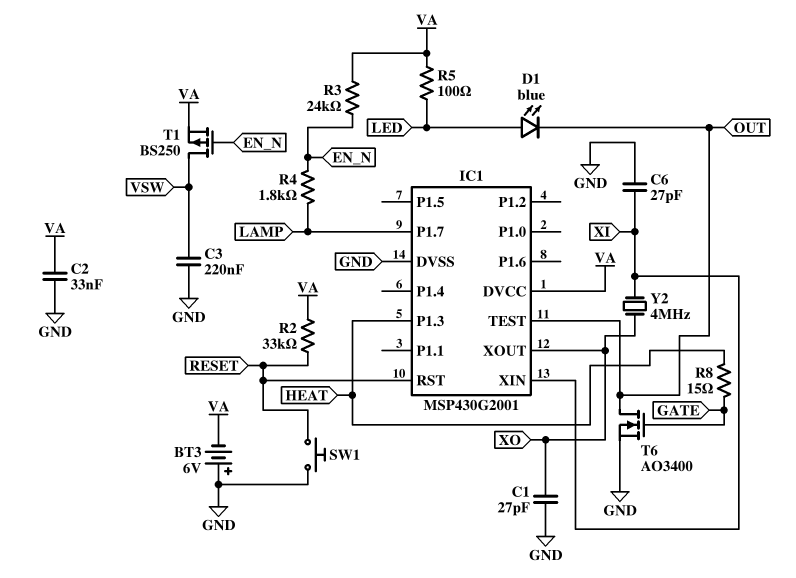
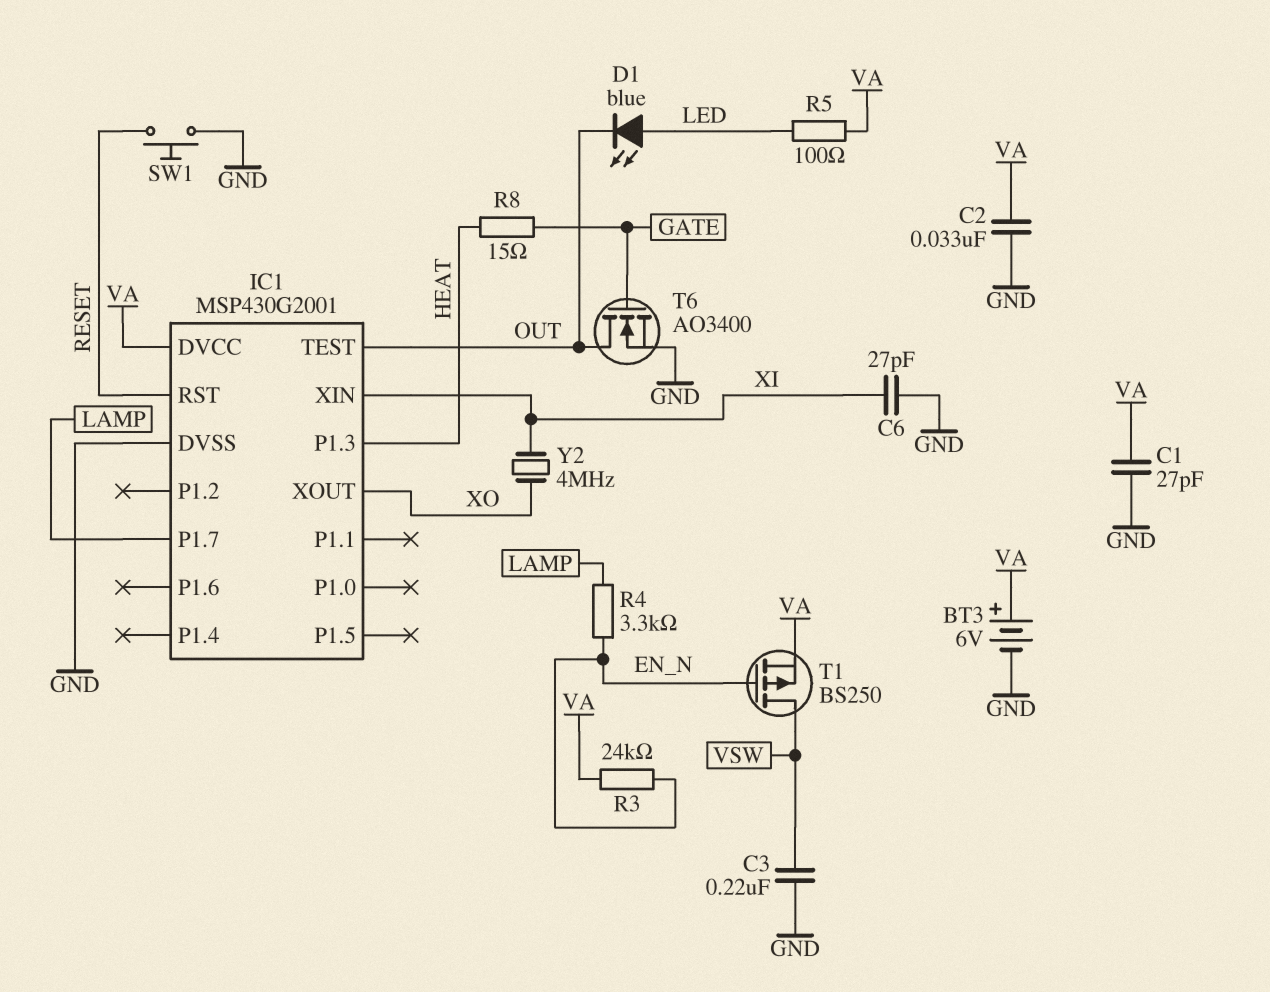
BT3: 6V (plus GND, minus VA) -> 6V (plus VA, minus GND)
C1: 27pF (GND, XO) -> 27pF (GND, VA)
R2: 33k (RESET, VA) -> none
R4: 1.8k (EN_N, LAMP) -> 3.3k (EN_N, LAMP)

